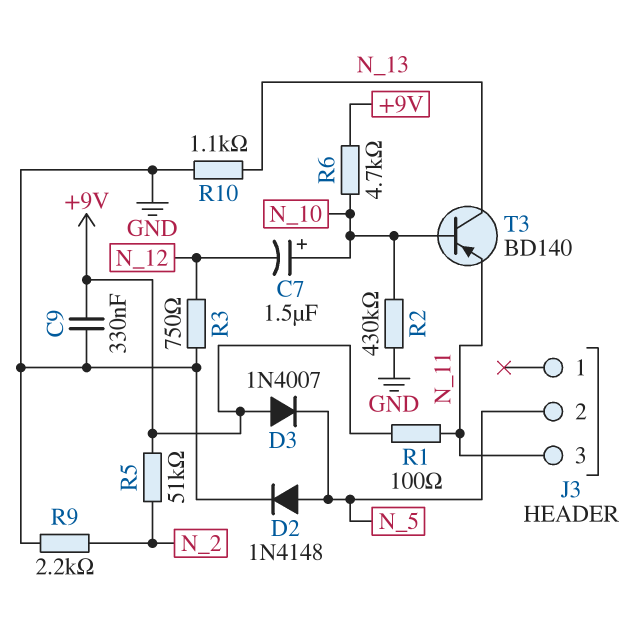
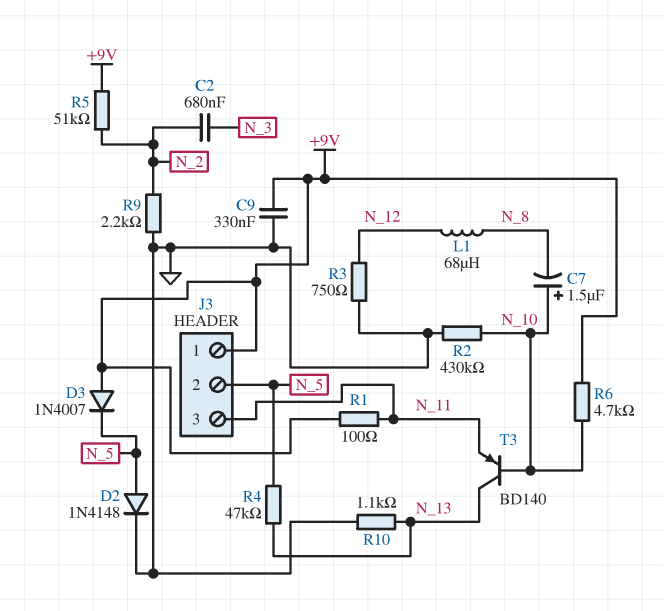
C2: none -> 680nF (N_2, N_3)
C7: 1.5uF (plus N_10, minus N_12) -> 1.5uF (plus N_10, minus N_8)
J3 pin 1: none -> +9V
L1: none -> 68uH (N_8, N_12)
R4: none -> 47k (N_5, N_13)

